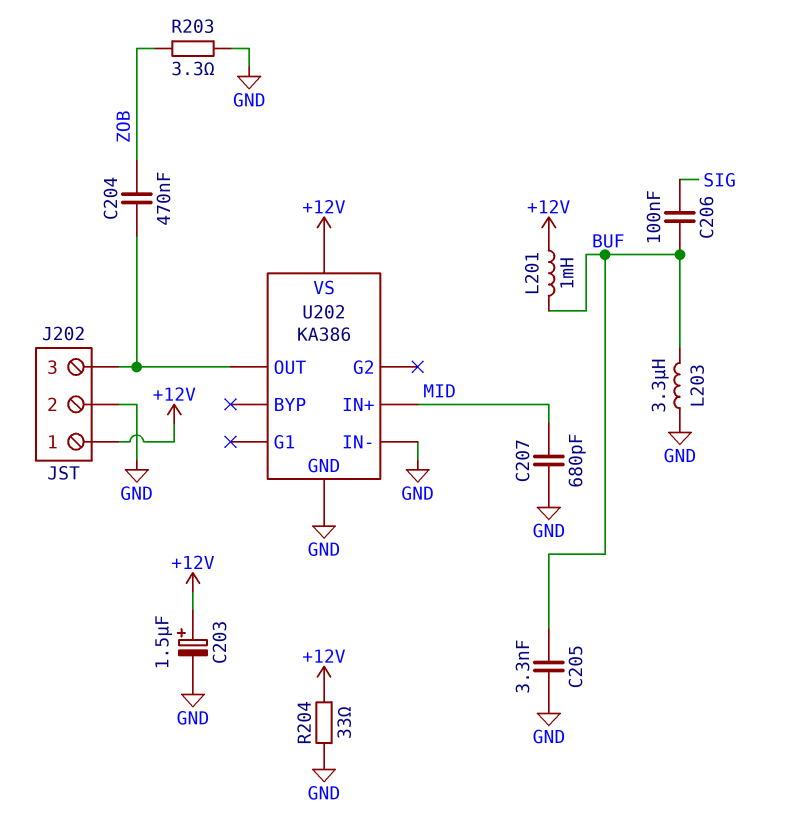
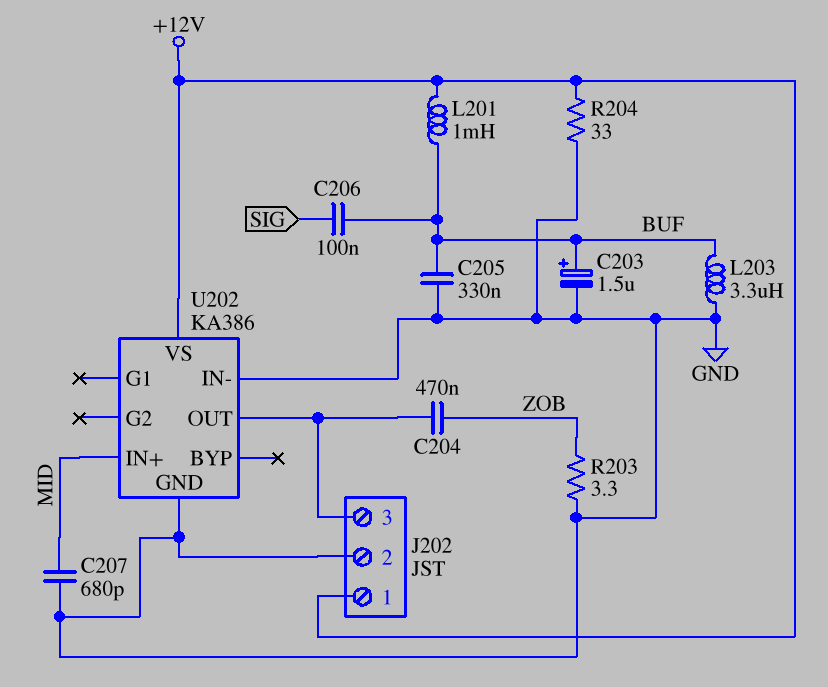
C203: 1.5uF (plus +12V, minus GND) -> 1.5uF (plus BUF, minus GND)
C205: 3.3nF (BUF, GND) -> 330nF (BUF, GND)

